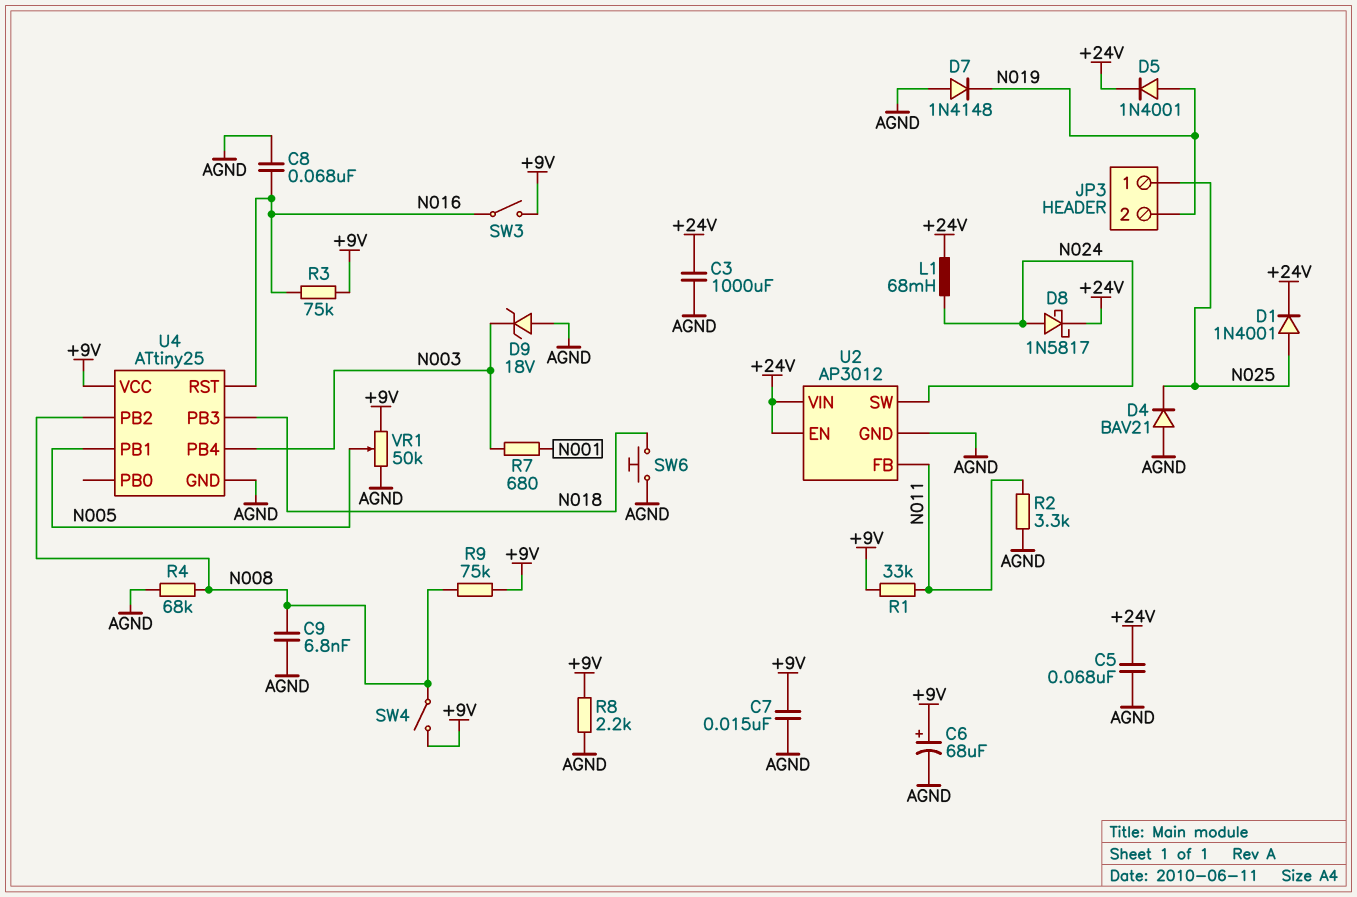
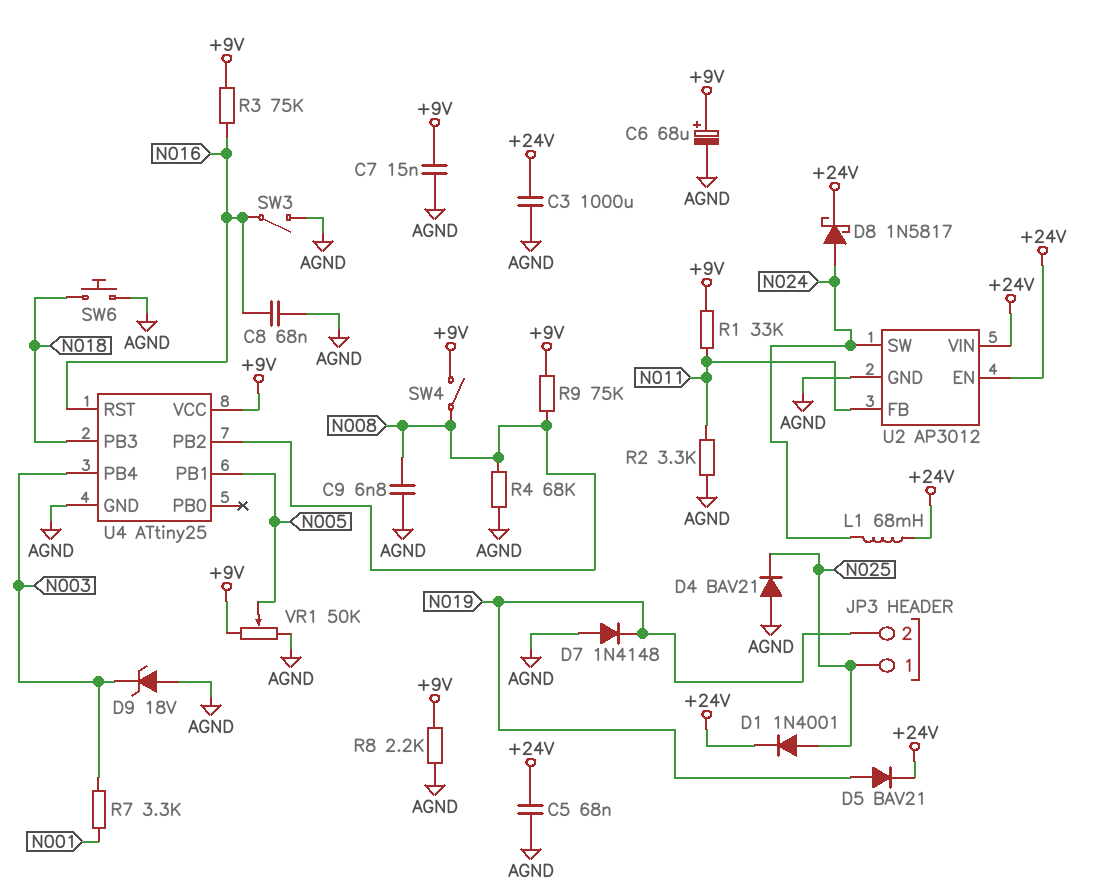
D5: diode 1N4001 (A N019, K +24V) -> diode BAV21 (A N019, K +24V)
R7: 680 (N001, N003) -> 3.3k (N001, N003)
SW3: switch (+9V, N016) -> switch (AGND, N016)

